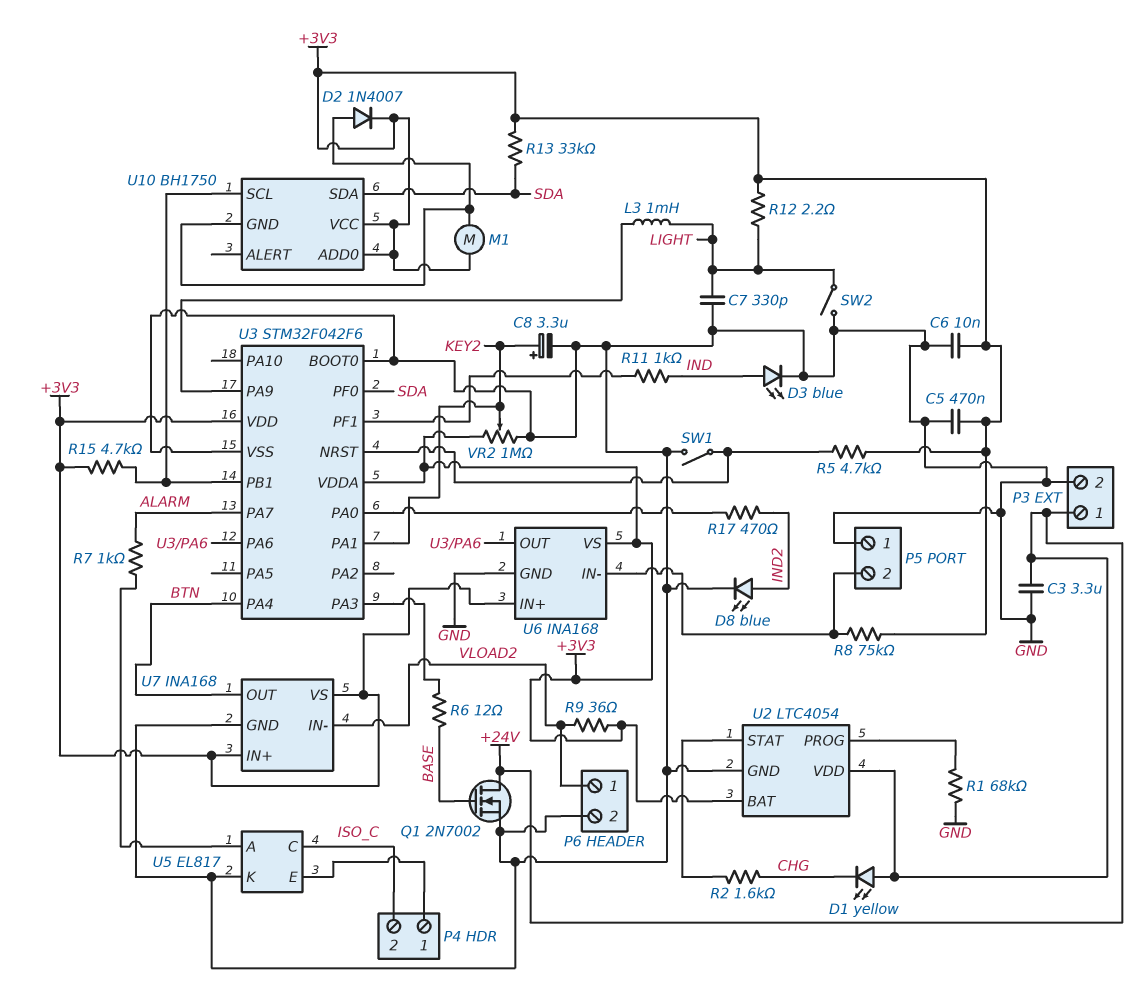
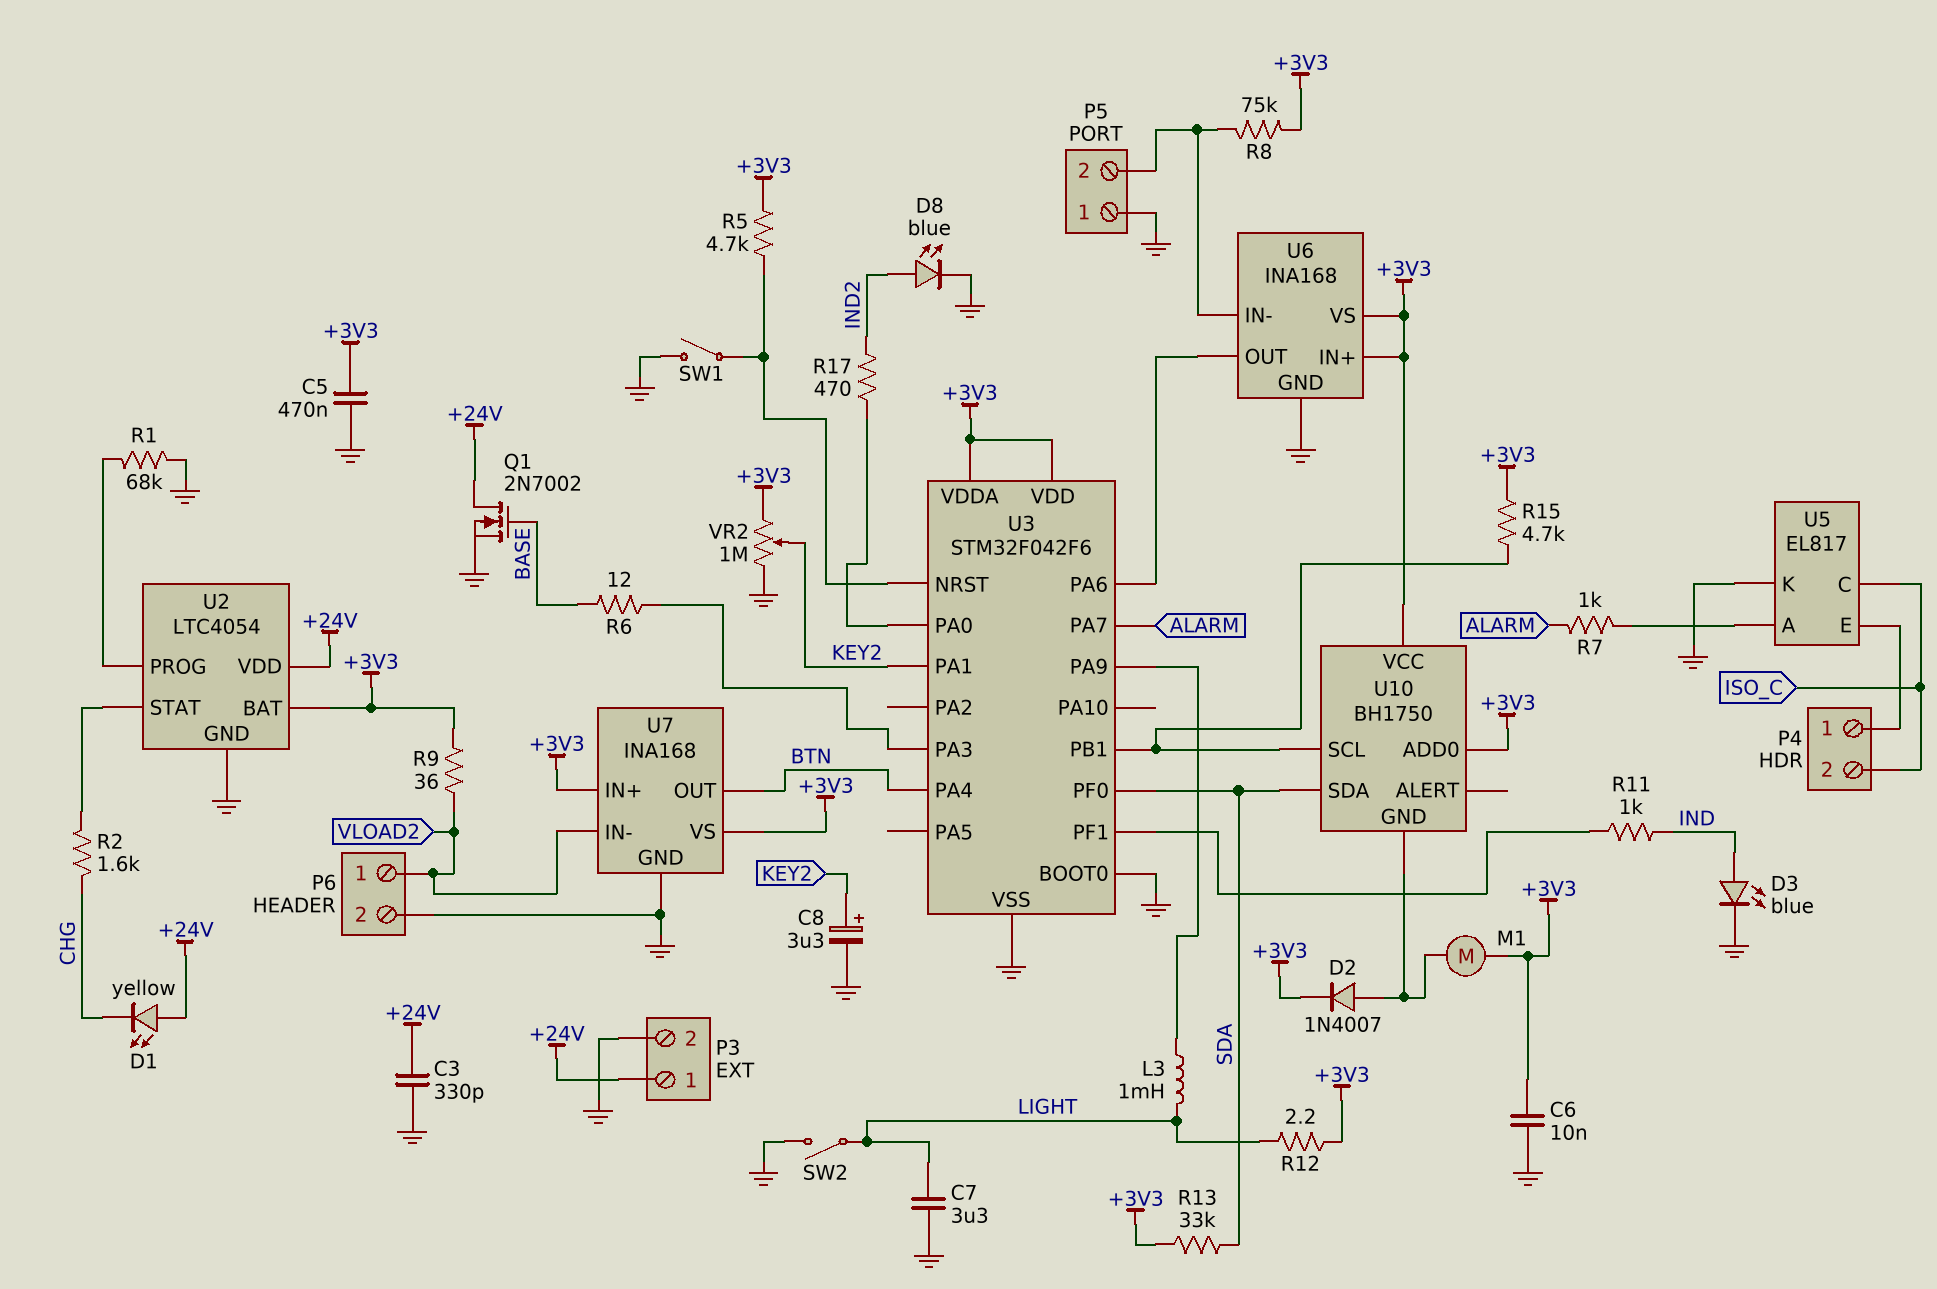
C3: 3.3uF (+24V, GND) -> 330pF (+24V, GND)
C7: 330pF (GND, LIGHT) -> 3.3uF (GND, LIGHT)

